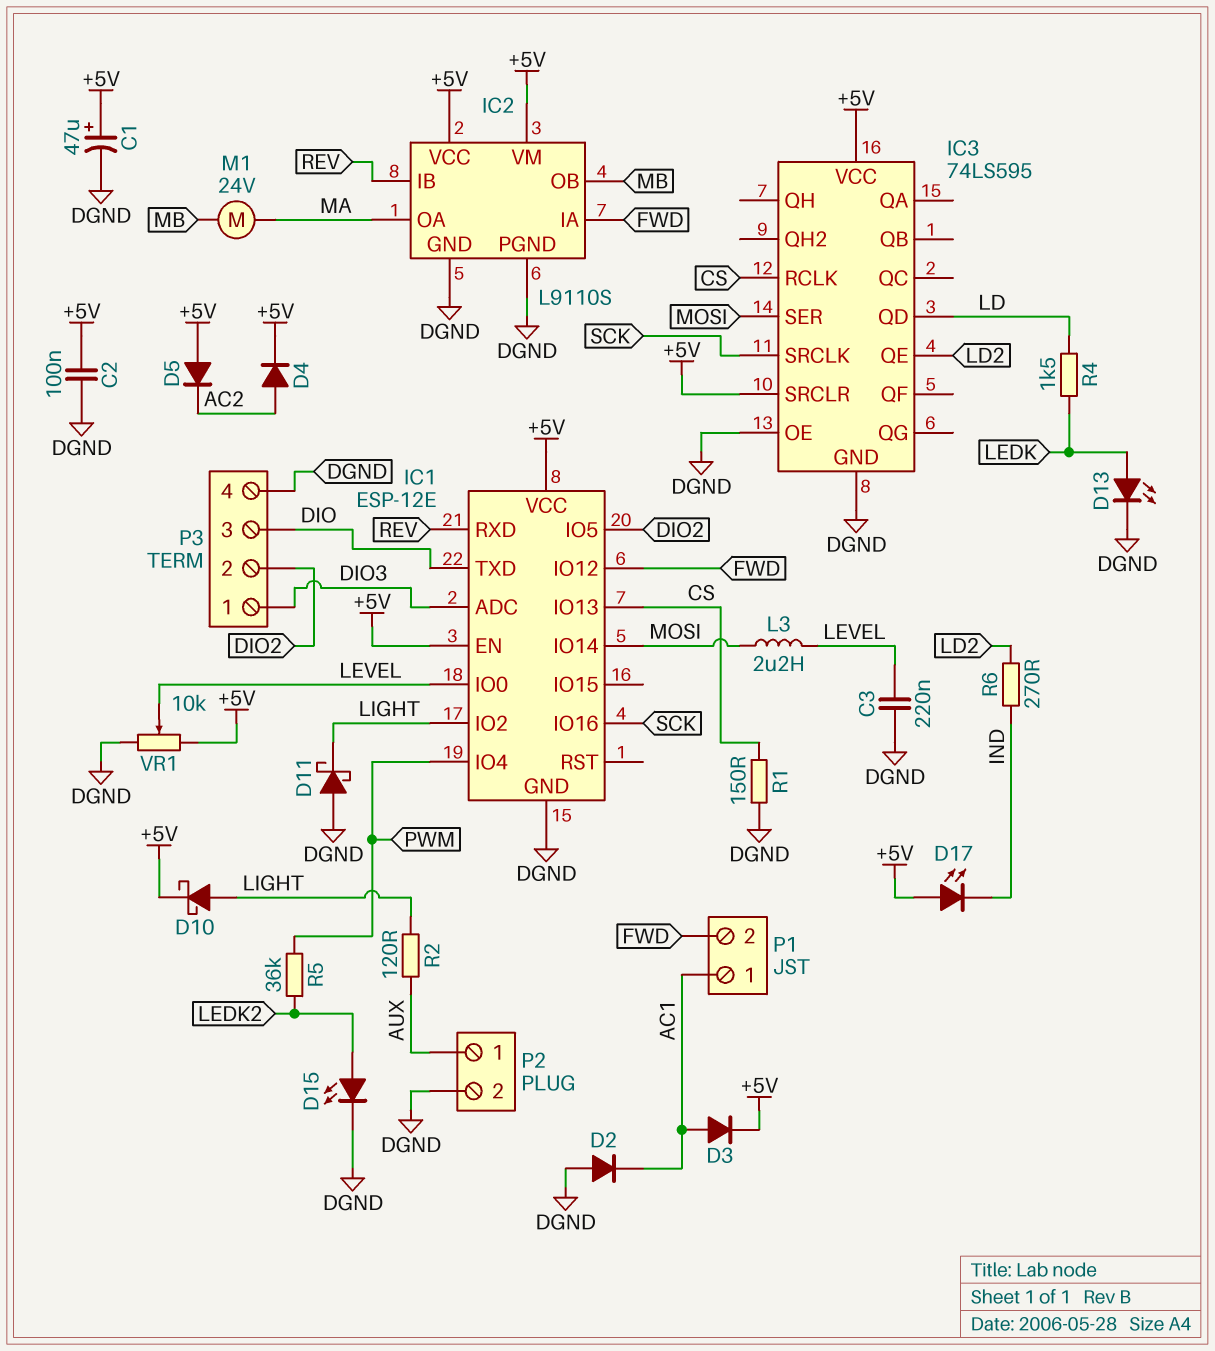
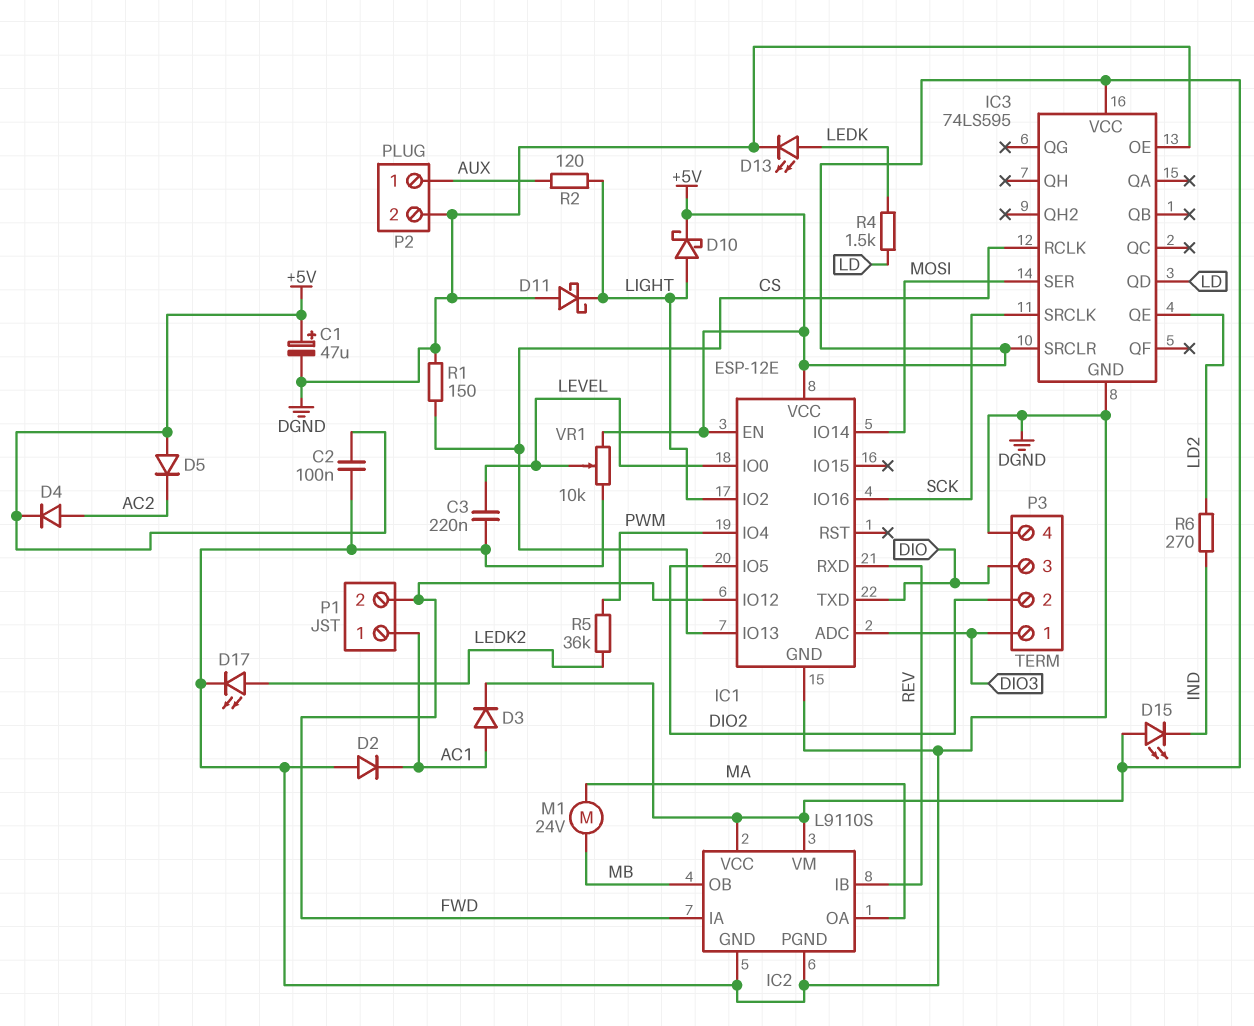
D15: LED (A LEDK2, K DGND) -> LED (A +5V, K IND)
D17: LED (A +5V, K IND) -> LED (A LEDK2, K DGND)
L3: 2.2uH (LEVEL, MOSI) -> none

